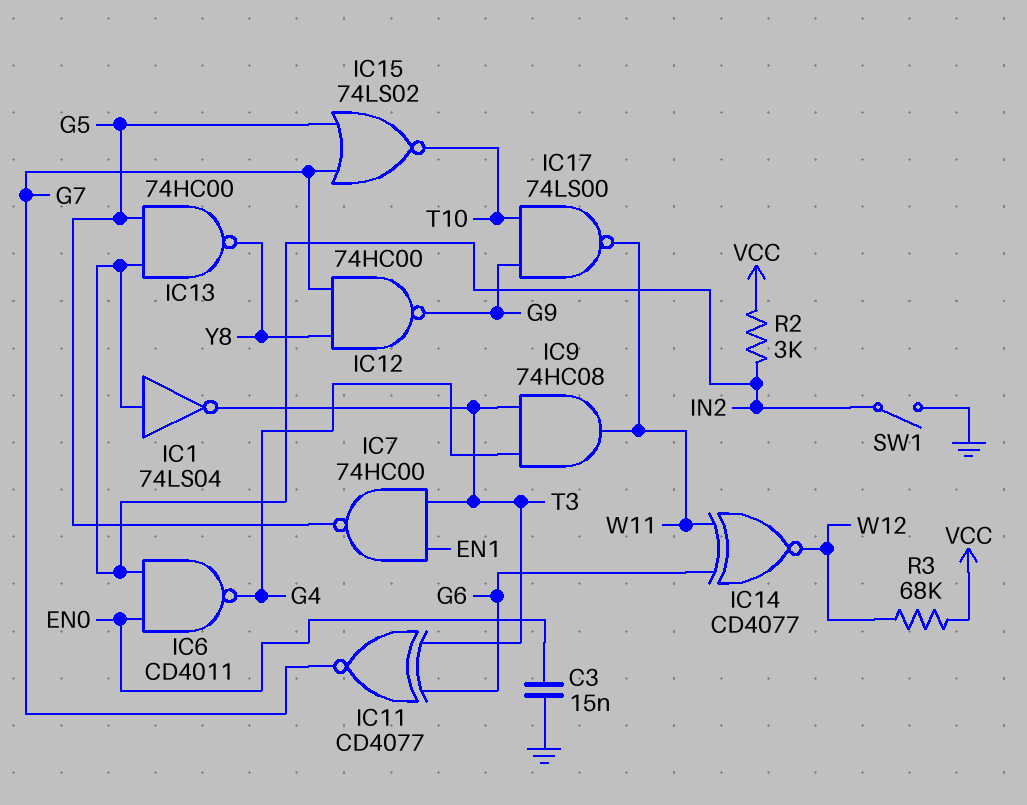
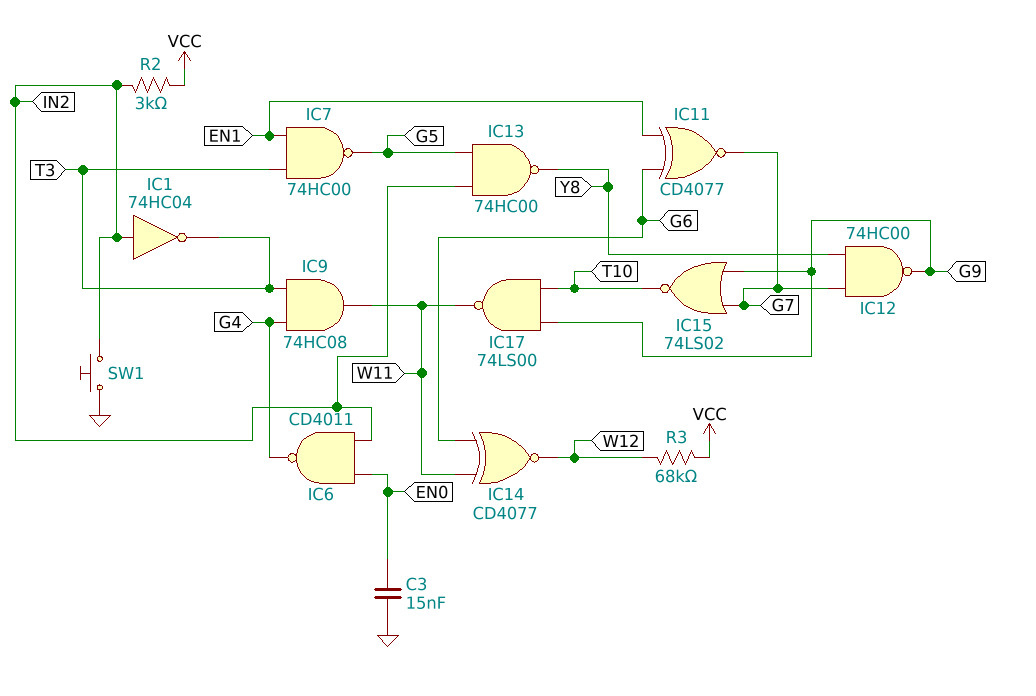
IC1: NOT 74LS04 (in IN2, out T3) -> NOT 74HC04 (in IN2, out T3)
IC11: XNOR CD4077 (in G6, in T3, out G7) -> XNOR CD4077 (in EN1, in G6, out G7)
IC15: NOR 74LS02 (in G5, in G7, out T10) -> NOR 74LS02 (in G7, in G9, out T10)
SW1: switch (GND, IN2) -> button (GND, IN2)

